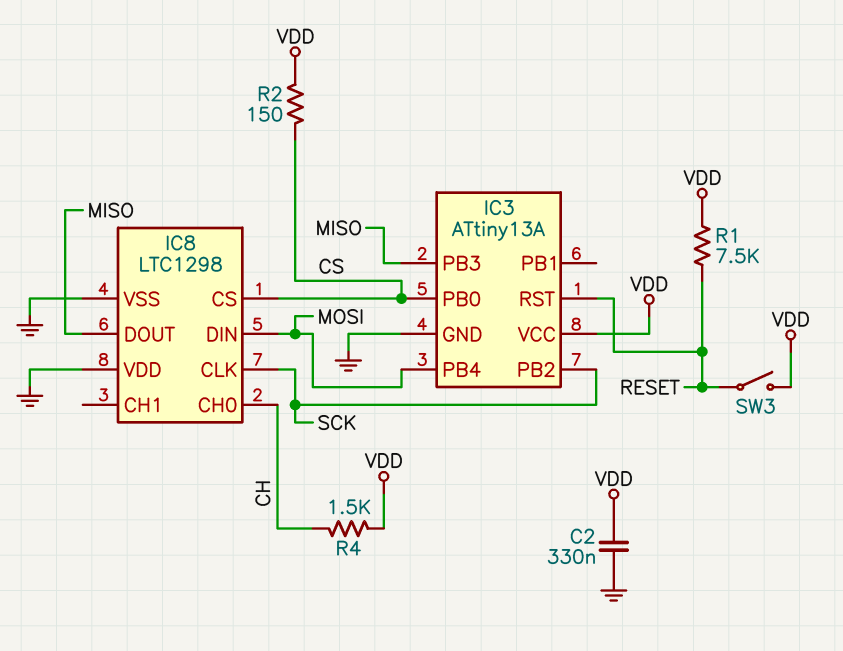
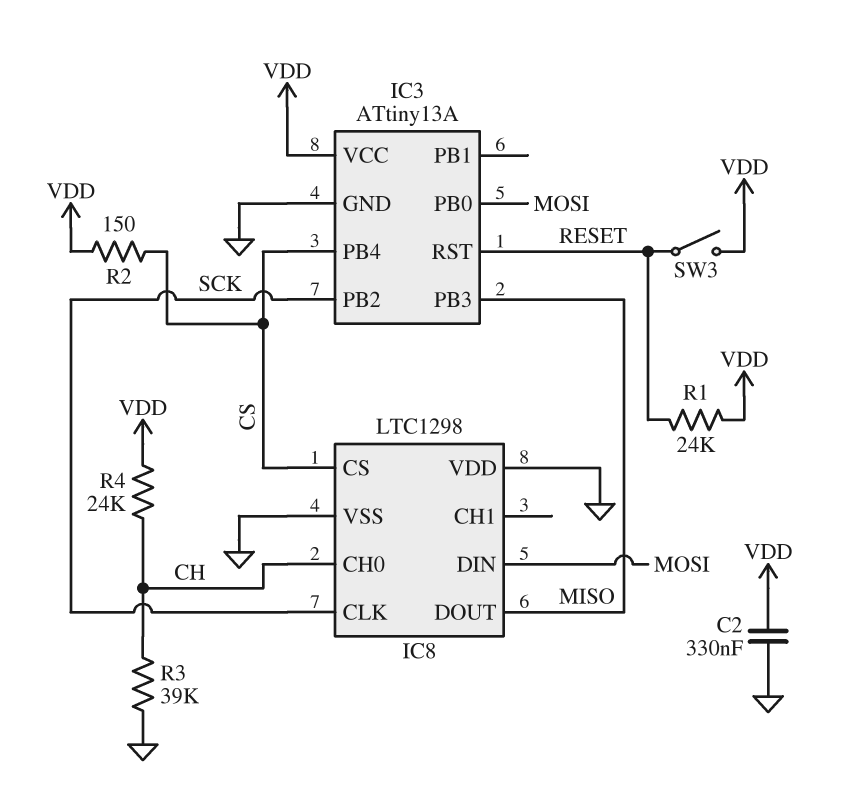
IC3 pin PB0: CS -> MOSI
IC3 pin PB4: MOSI -> CS
R1: 7.5k (RESET, VDD) -> 24k (RESET, VDD)
R3: none -> 39k (CH, GND)
R4: 1.5k (CH, VDD) -> 24k (CH, VDD)

